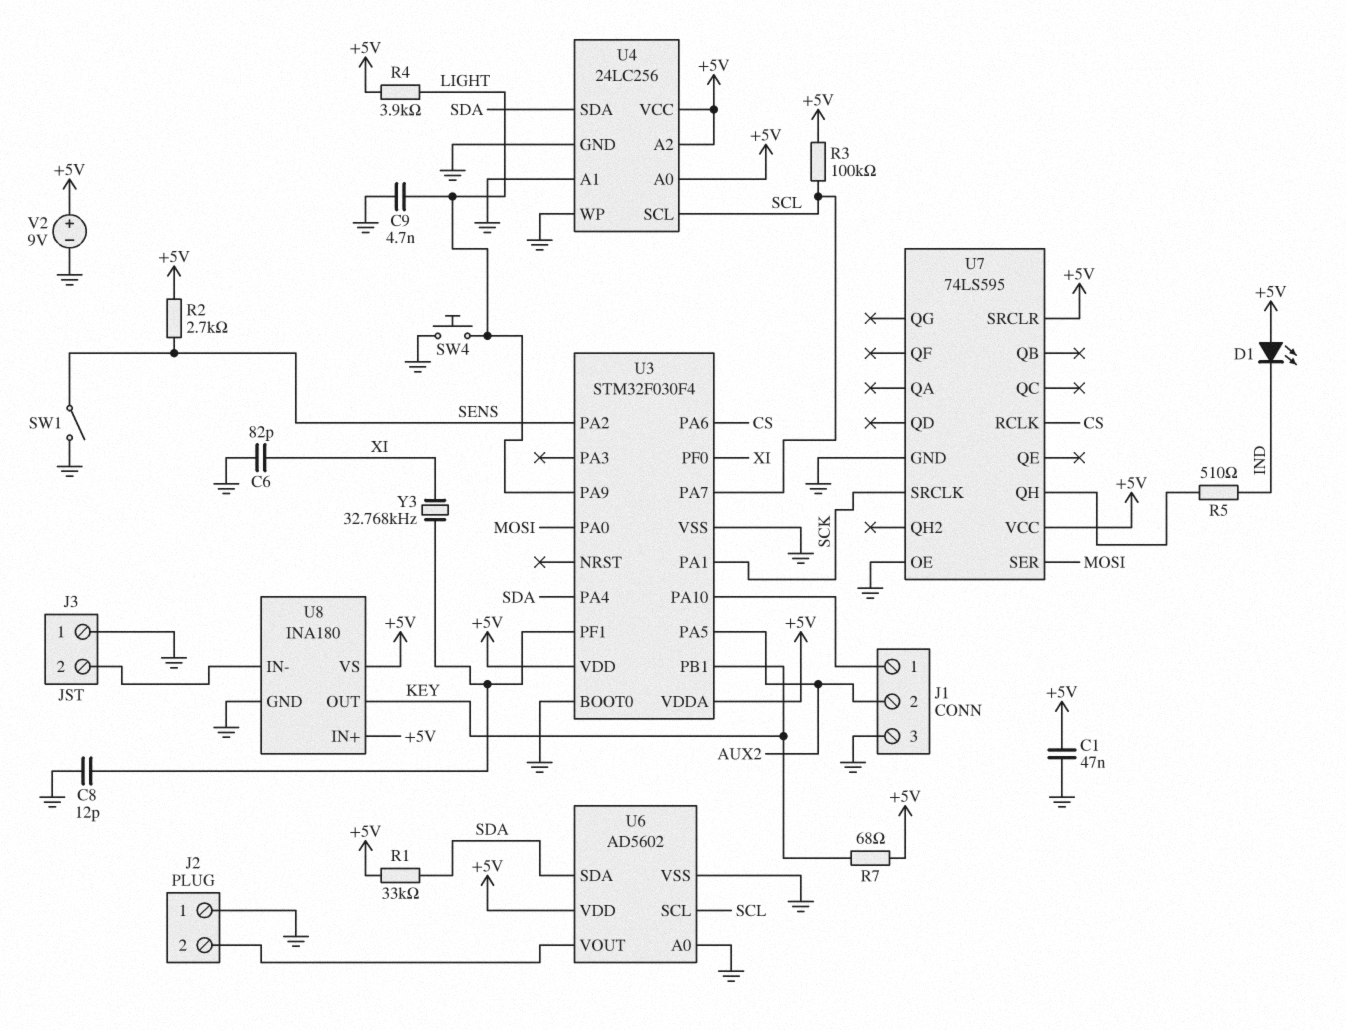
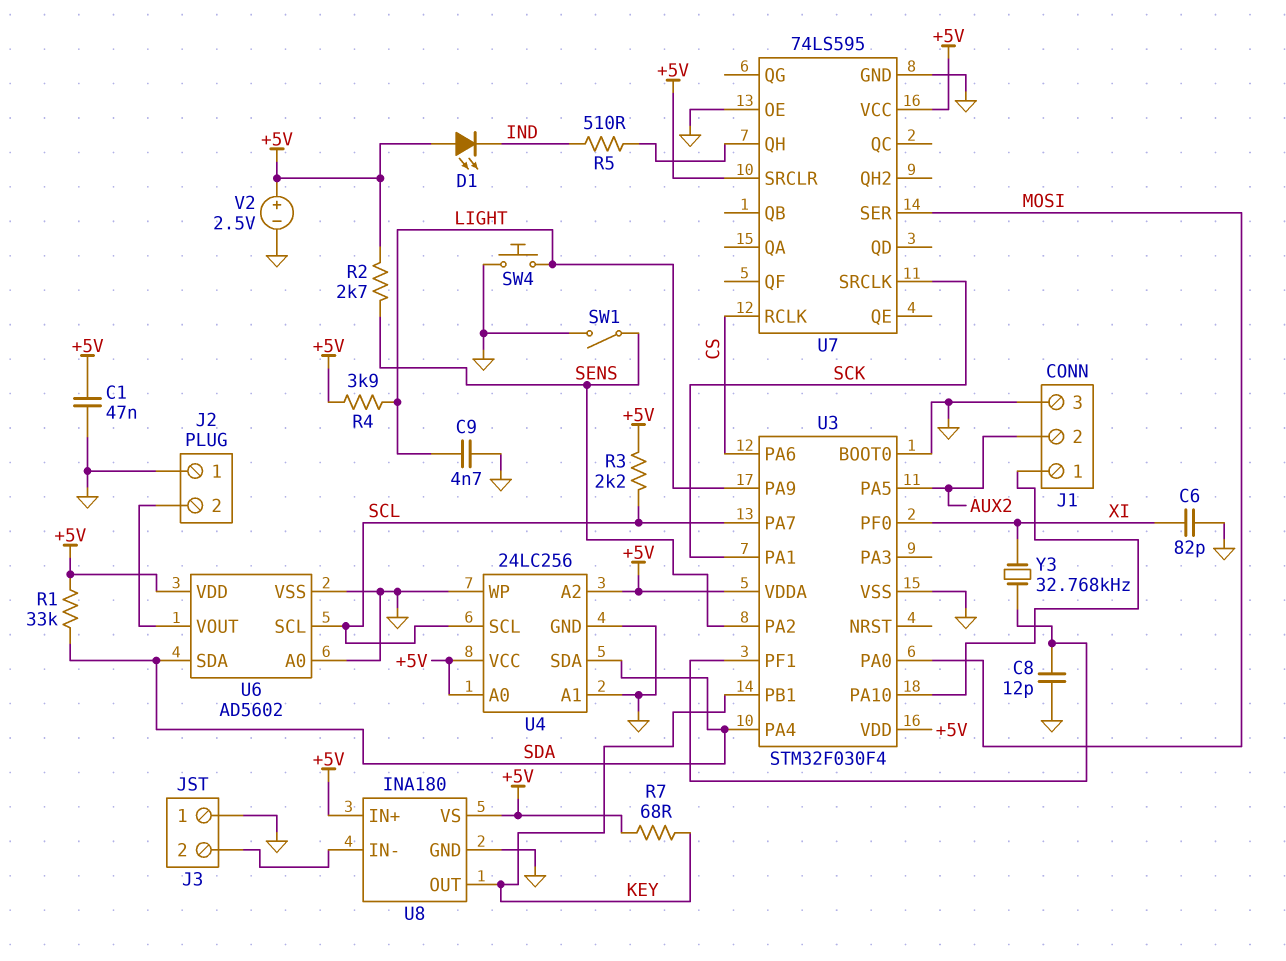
R3: 100k (+5V, SCL) -> 2.2k (+5V, SCL)
V2: 9V (plus +5V, minus GND) -> 2.5V (plus +5V, minus GND)

